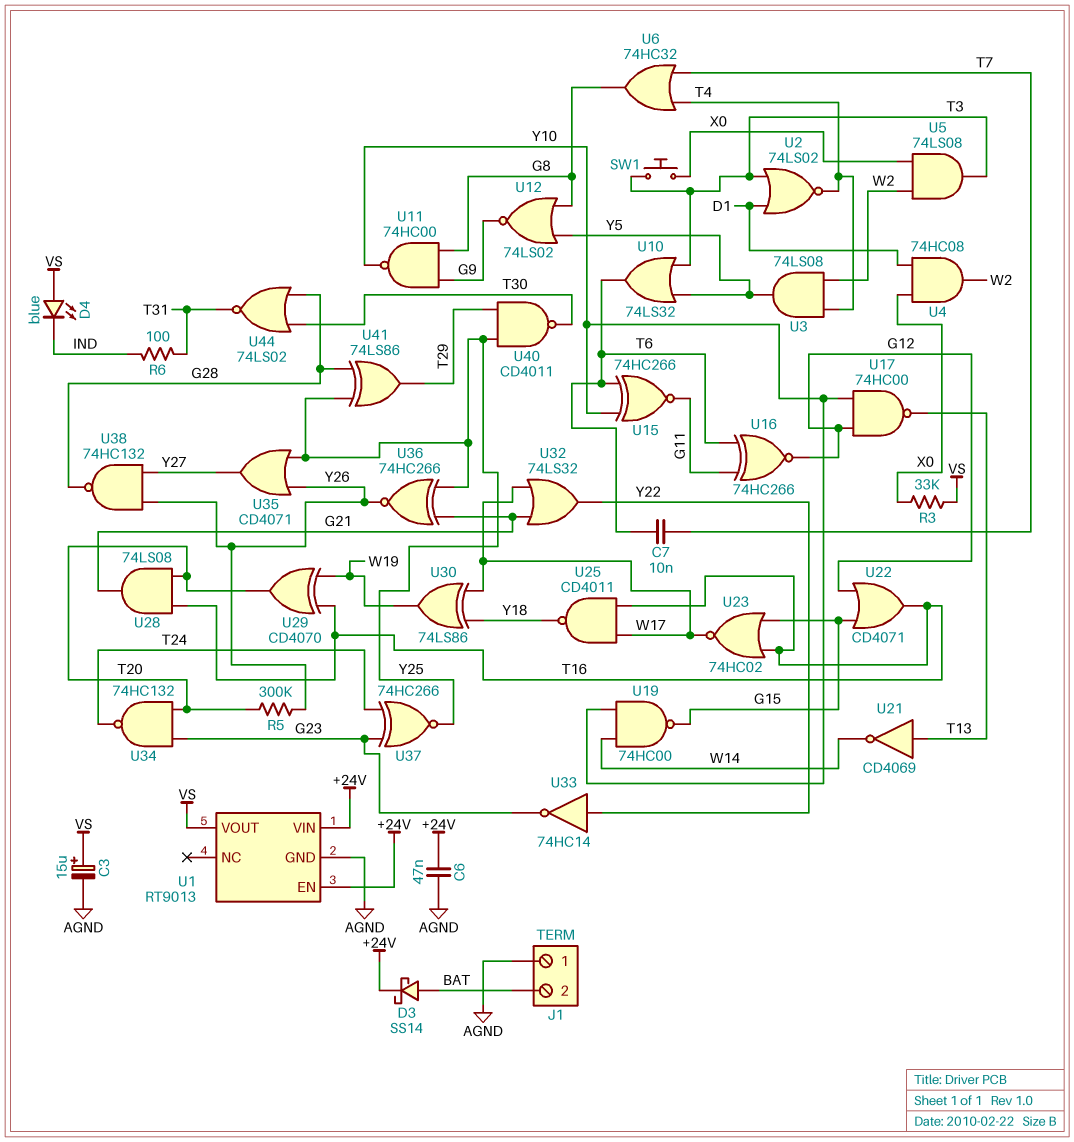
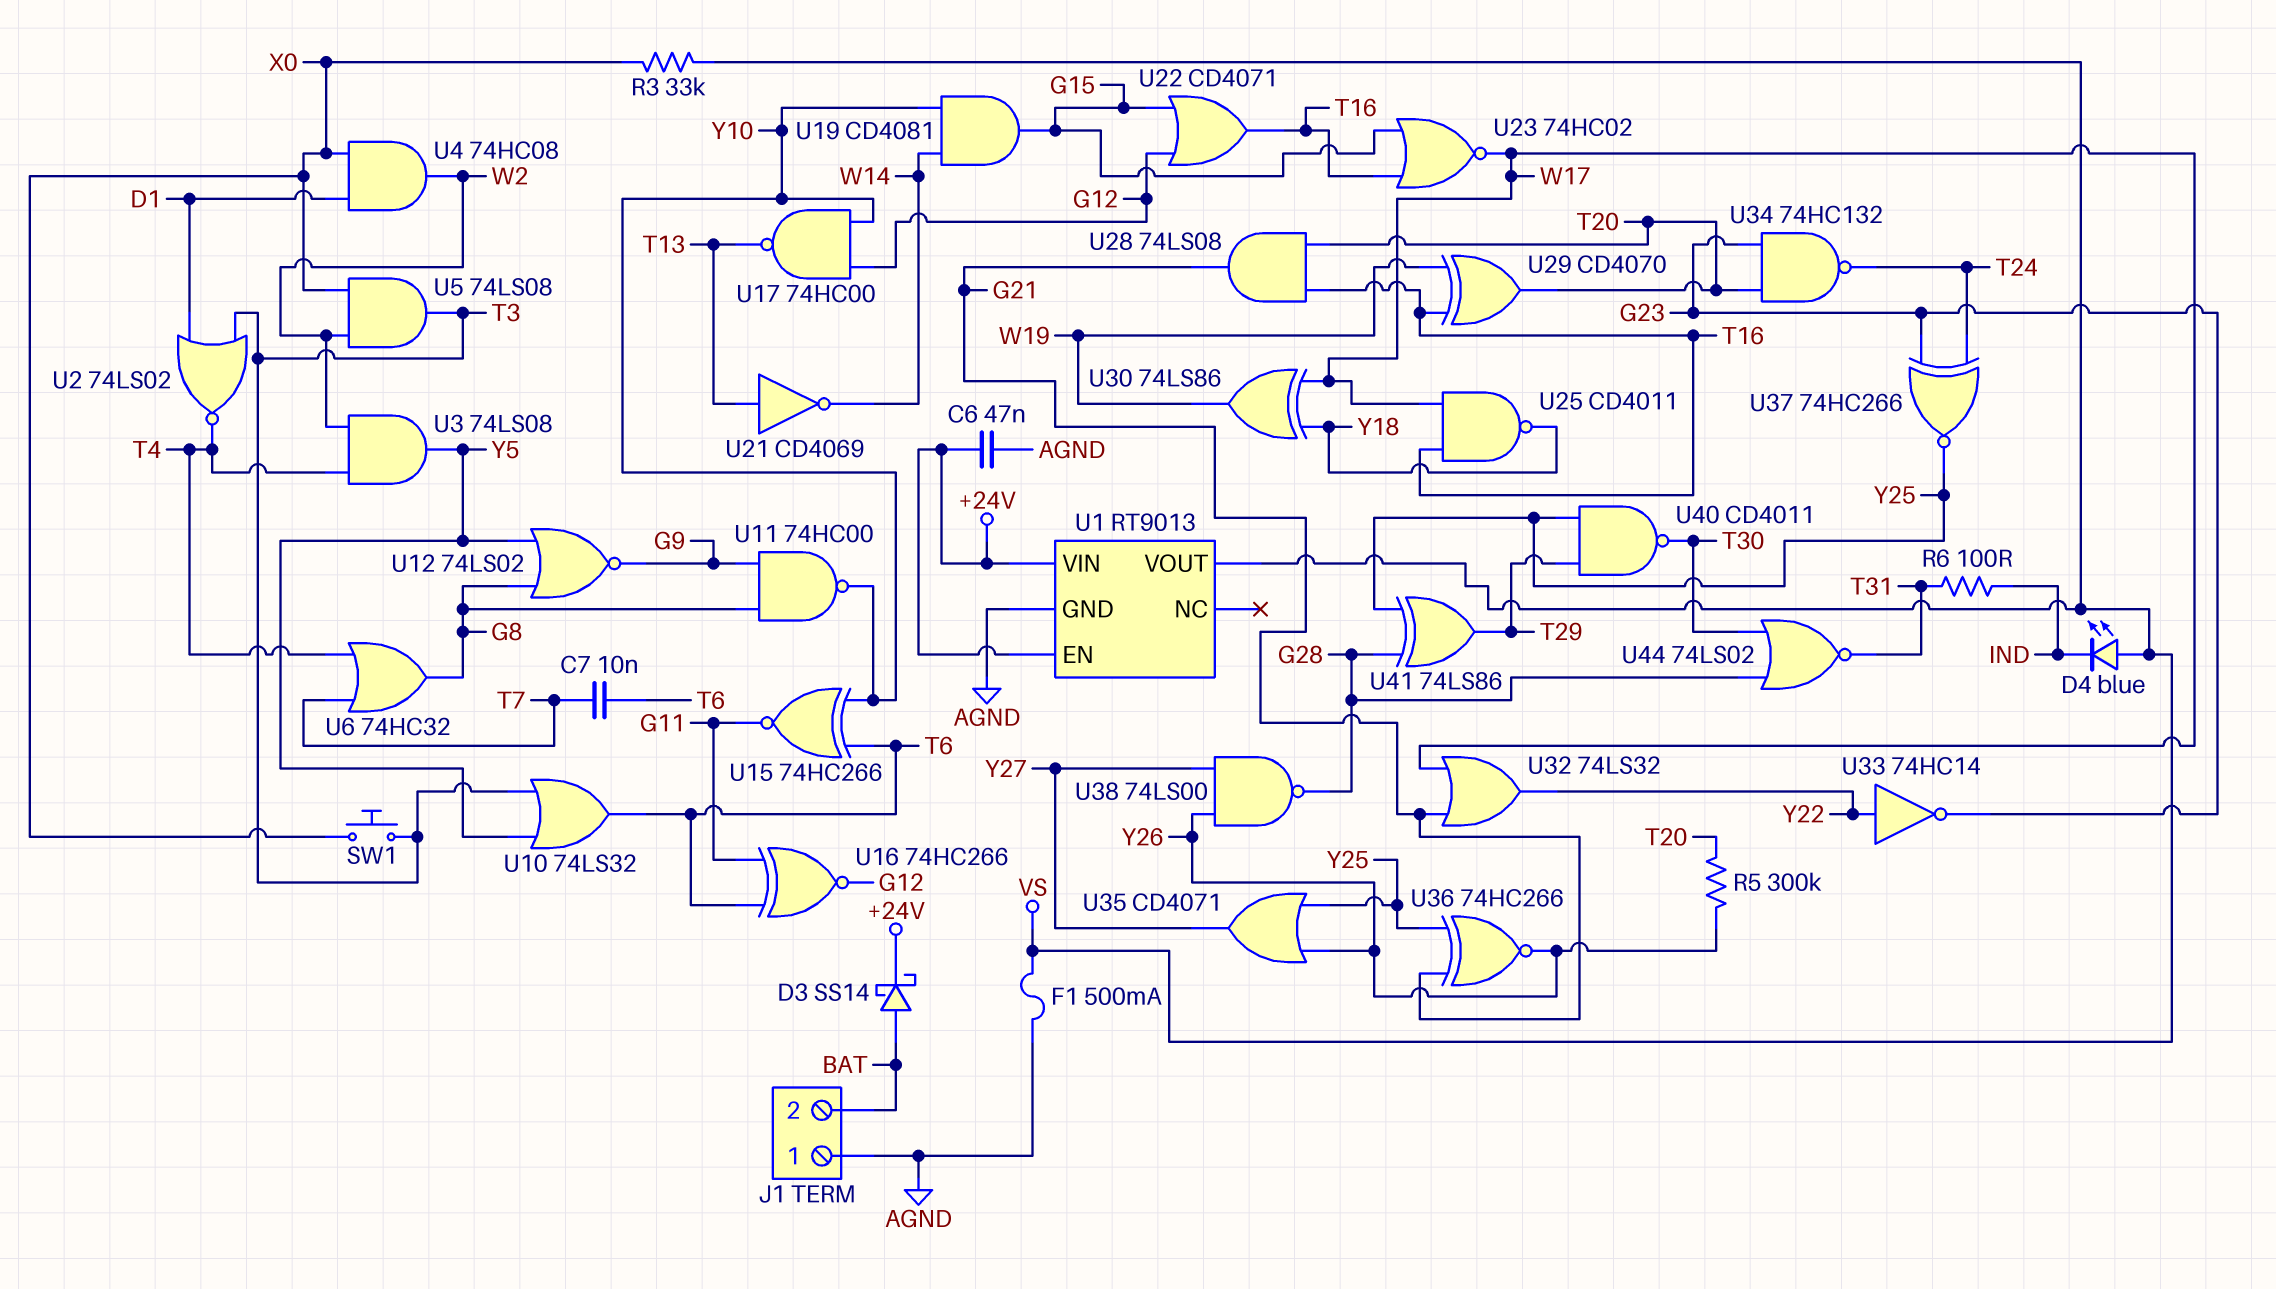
C3: 15uF (plus VS, minus AGND) -> none
F1: none -> 500mA (AGND, VS)
U19: NAND 74HC00 (in W14, in Y10, out G15) -> AND CD4081 (in W14, in Y10, out G15)
U38: NAND 74HC132 (in Y26, in Y27, out G28) -> NAND 74LS00 (in Y26, in Y27, out G28)

